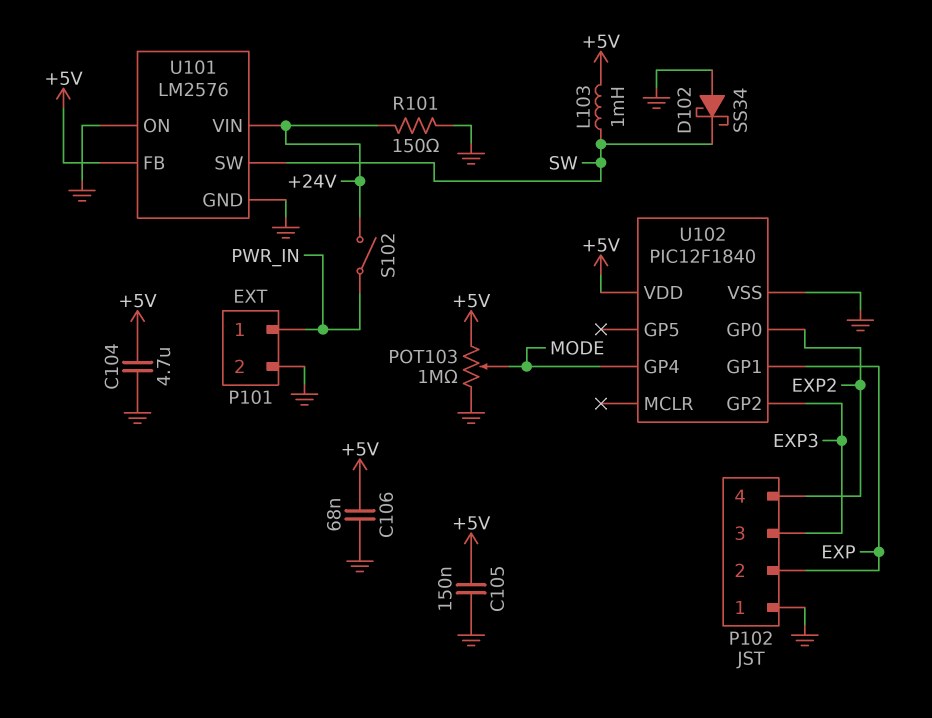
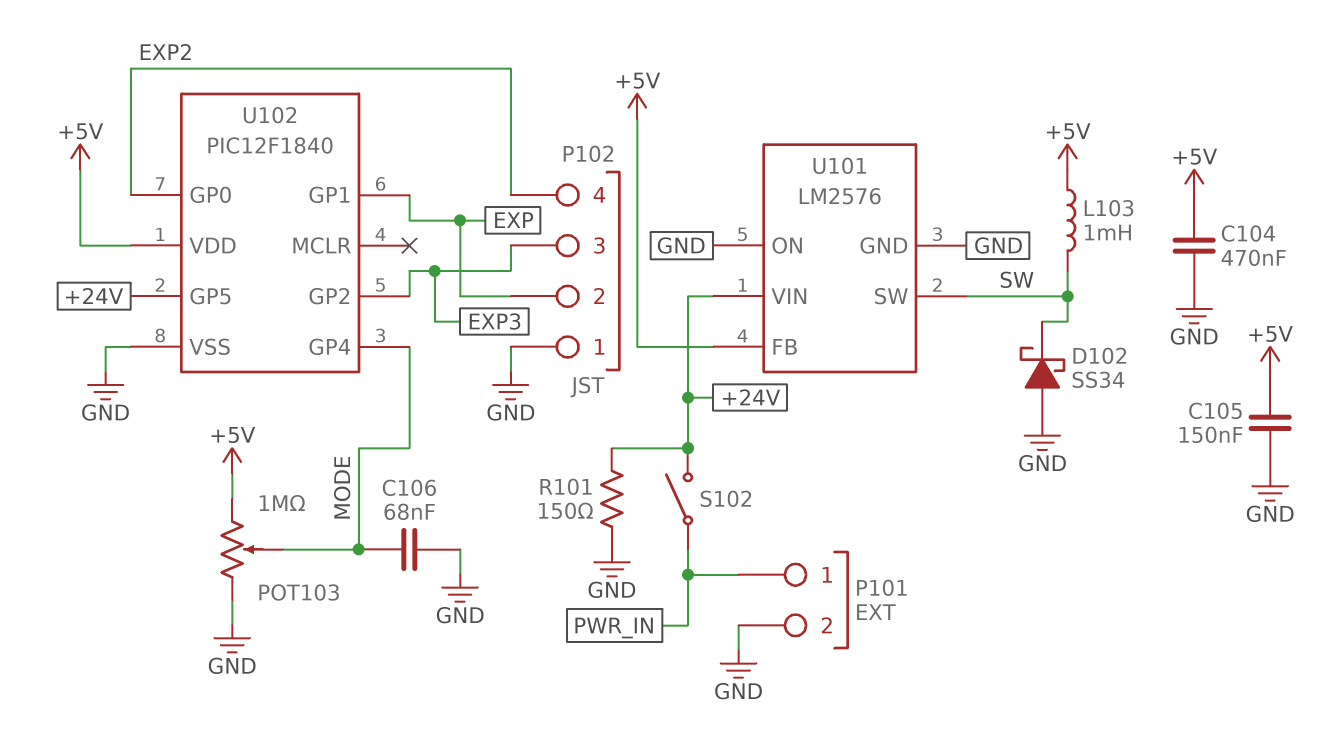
C104: 4.7uF (+5V, GND) -> 470nF (+5V, GND)
C106: 68nF (+5V, GND) -> 68nF (GND, MODE)
U102 pin GP5: none -> +24V

